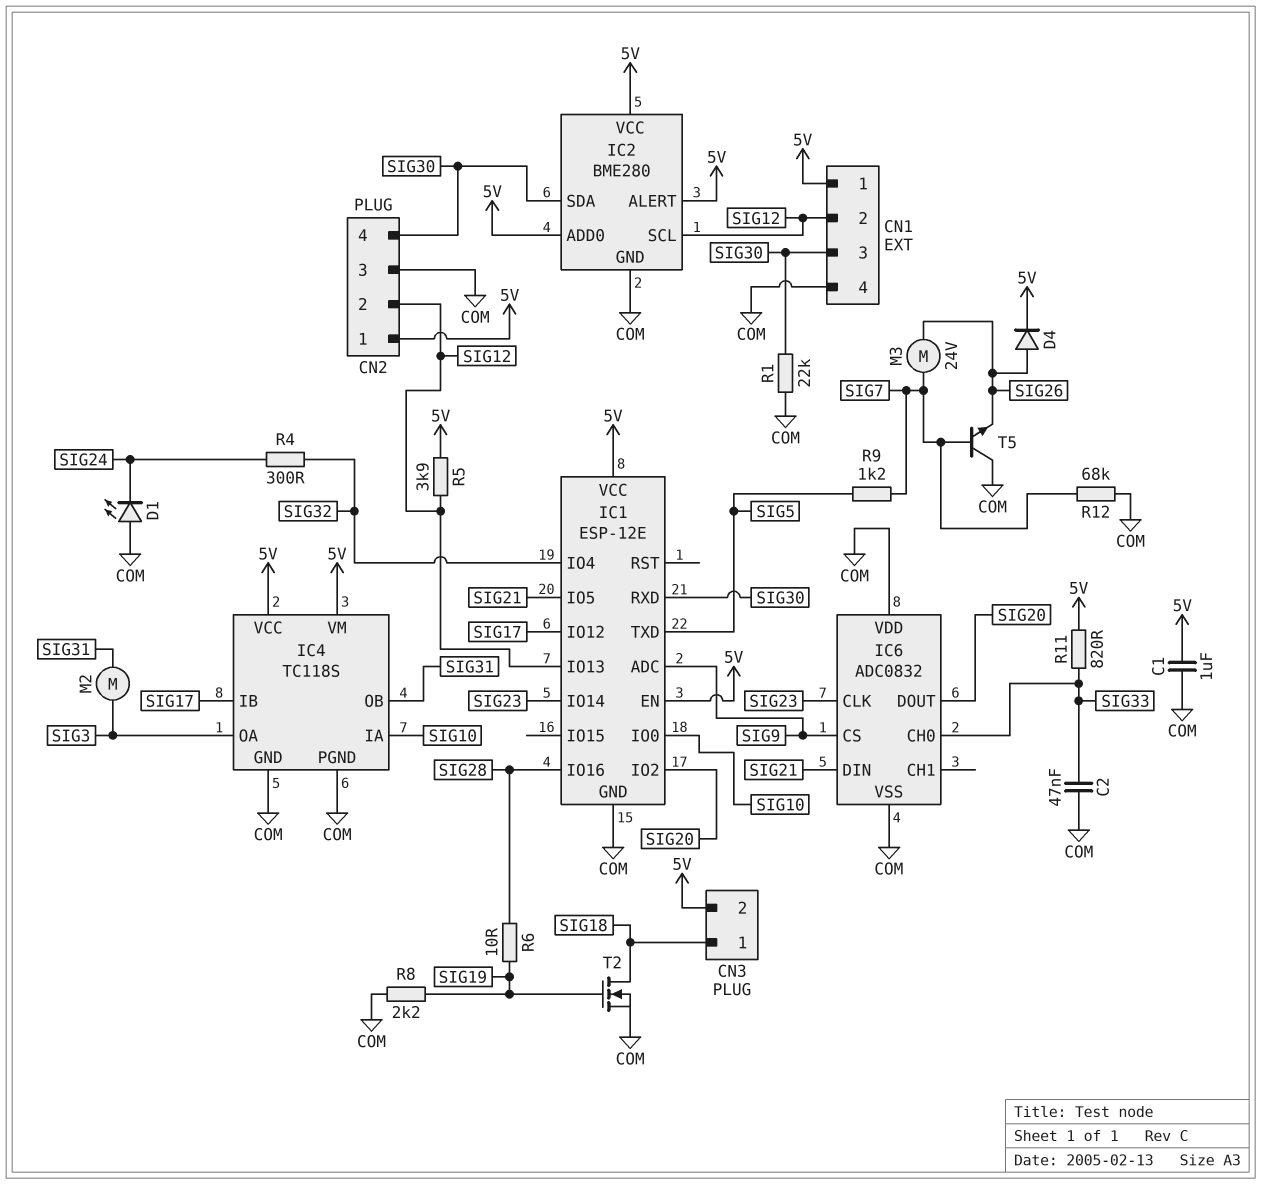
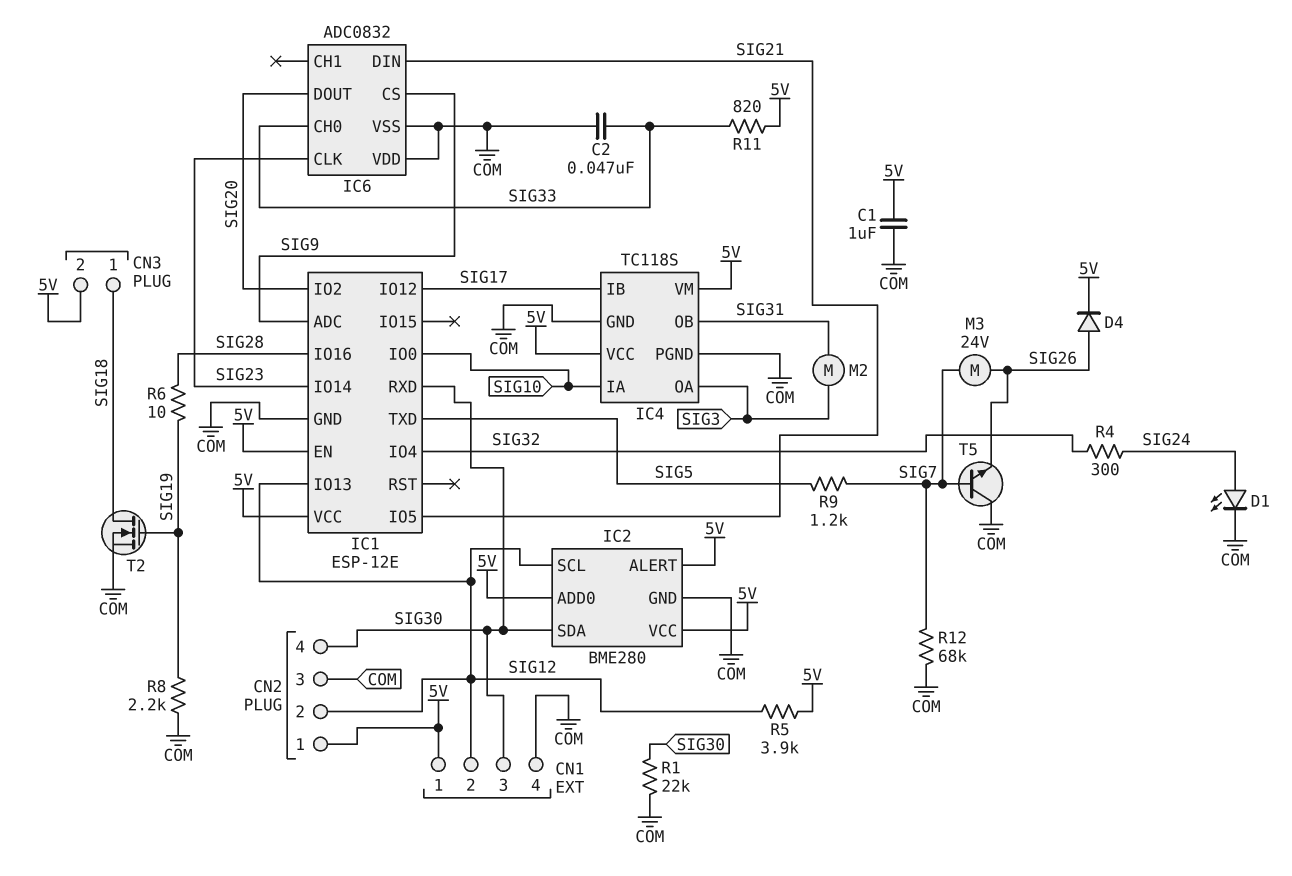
D1: LED (A COM, K SIG24) -> LED (A SIG24, K COM)

